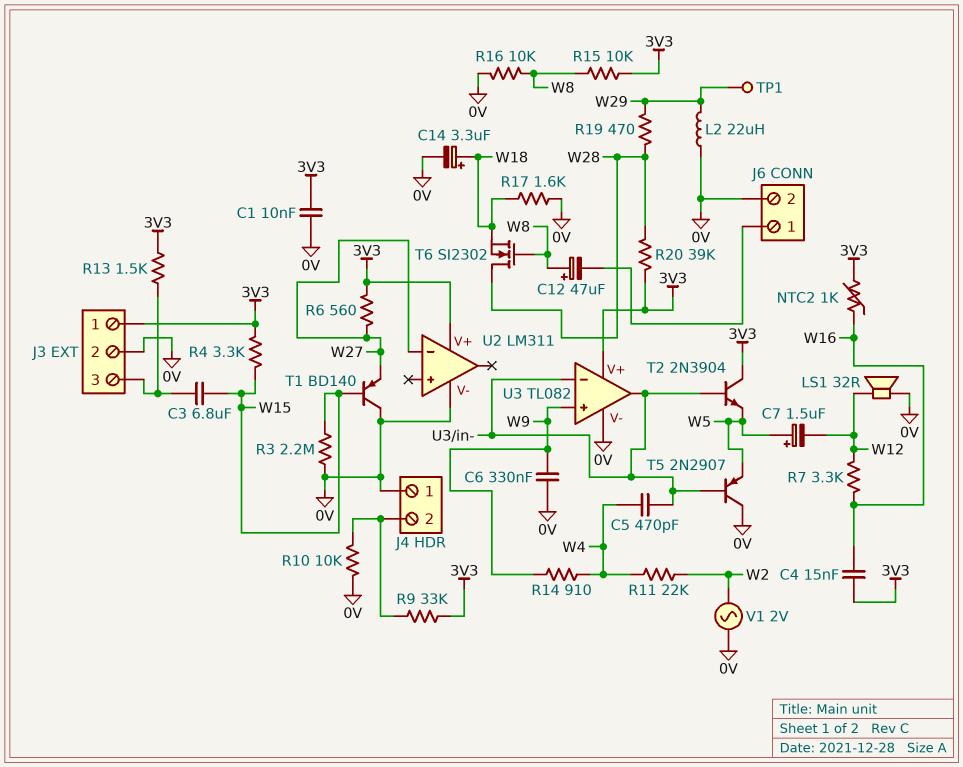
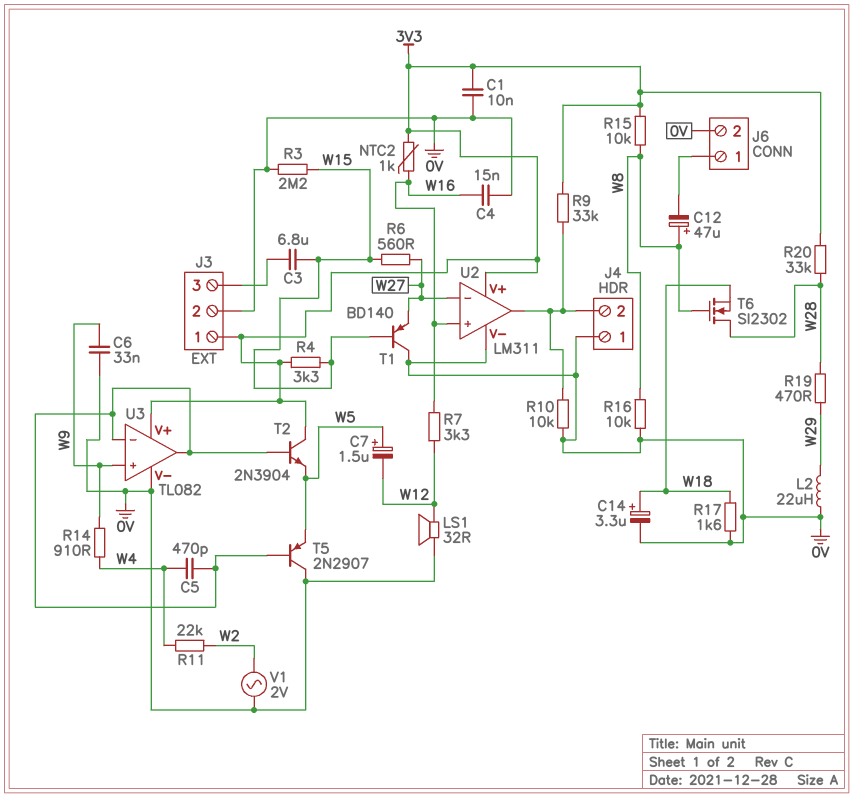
C4: 15nF (3V3, W16) -> 15nF (0V, W16)
C6: 330nF (0V, W9) -> 33nF (0V, W9)
R6: 560 (3V3, W27) -> 560 (W15, W27)
R13: 1.5k (3V3, J3/3) -> none
R20: 39k (3V3, W28) -> 33k (3V3, W28)
TP1: test point (W29) -> none
U2 pin in+: none -> W16
U2 pin out: none -> J4/2

